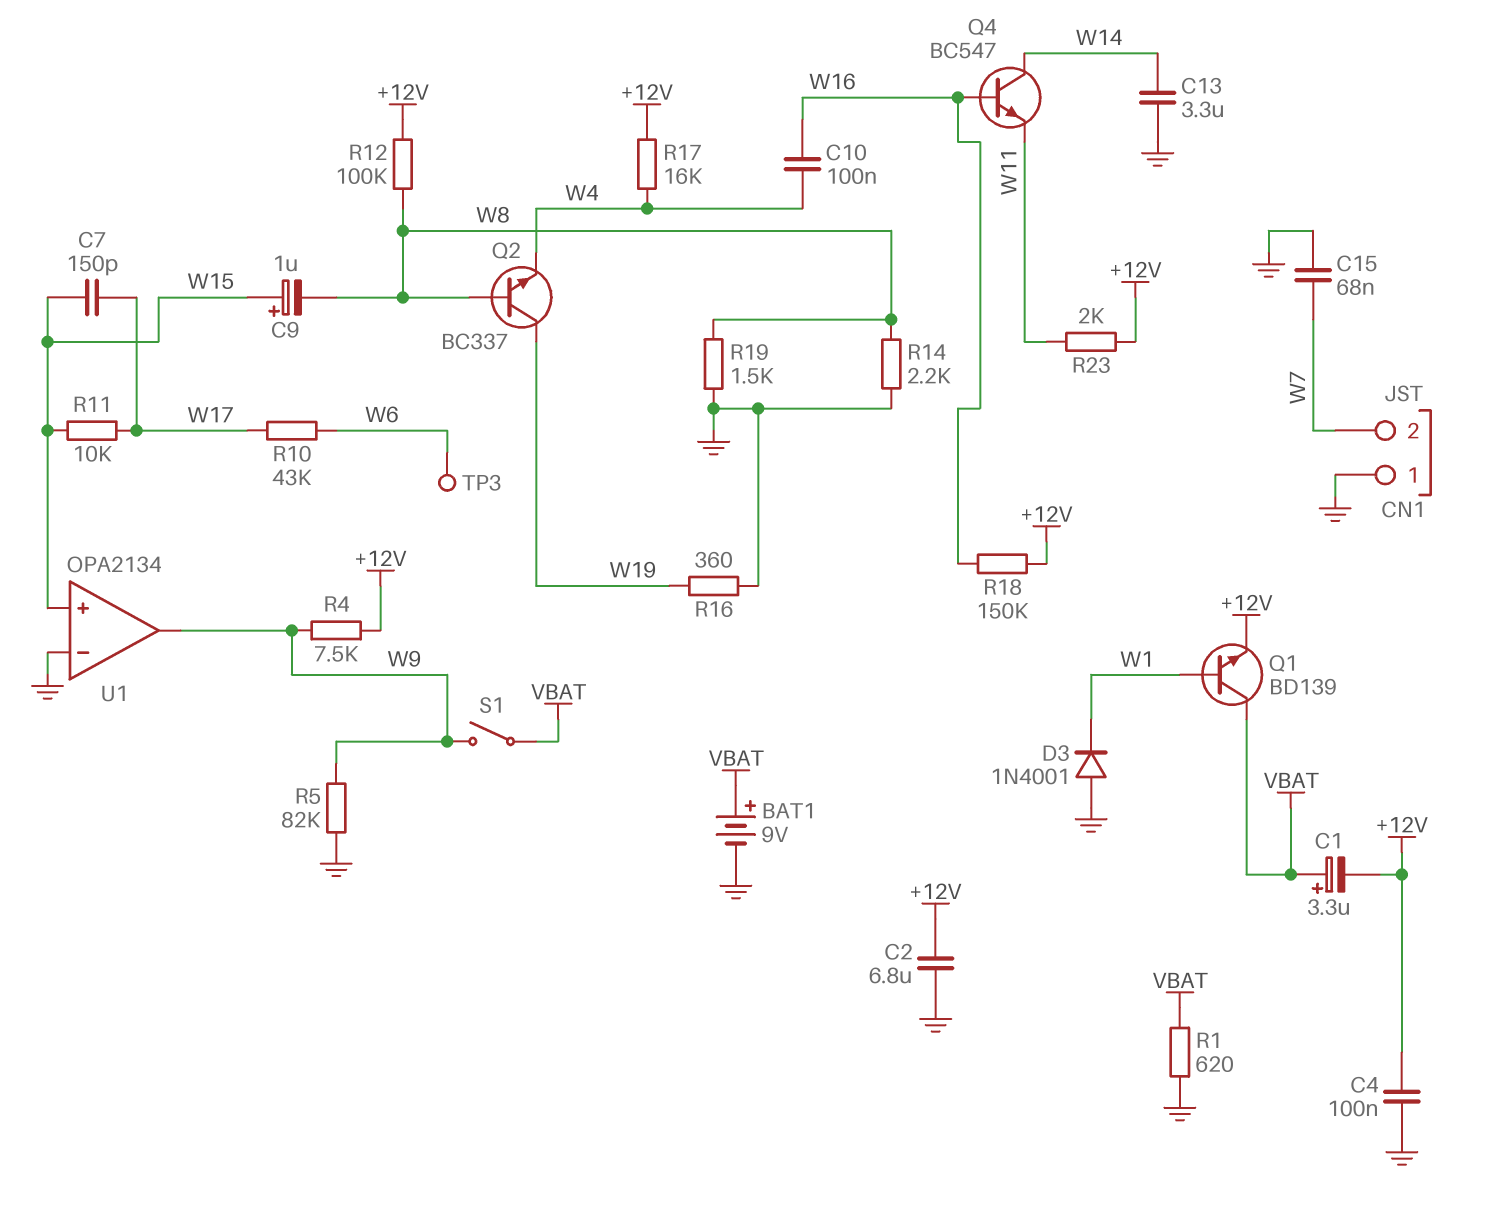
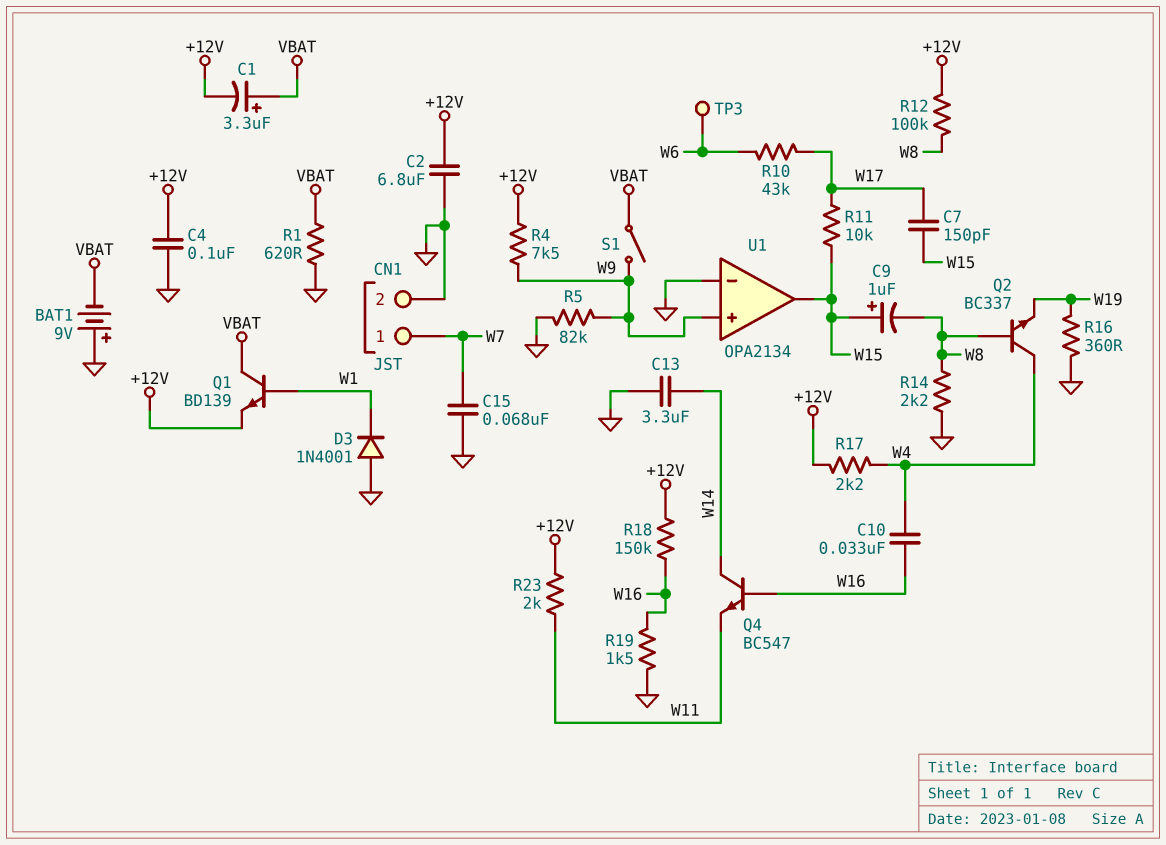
BAT1: 9V (plus VBAT, minus GND) -> 9V (plus GND, minus VBAT)
C10: 100nF (W4, W16) -> 33nF (W4, W16)
CN1 pin 1: GND -> W7
CN1 pin 2: W7 -> GND
Q2: NPN BC337 (B W8, C W19, E W4) -> NPN BC337 (B W8, C W4, E W19)
R17: 16k (+12V, W4) -> 2.2k (+12V, W4)
R19: 1.5k (GND, W8) -> 1.5k (GND, W16)
U1 pin in+: W15 -> W9
U1 pin out: W9 -> W15

